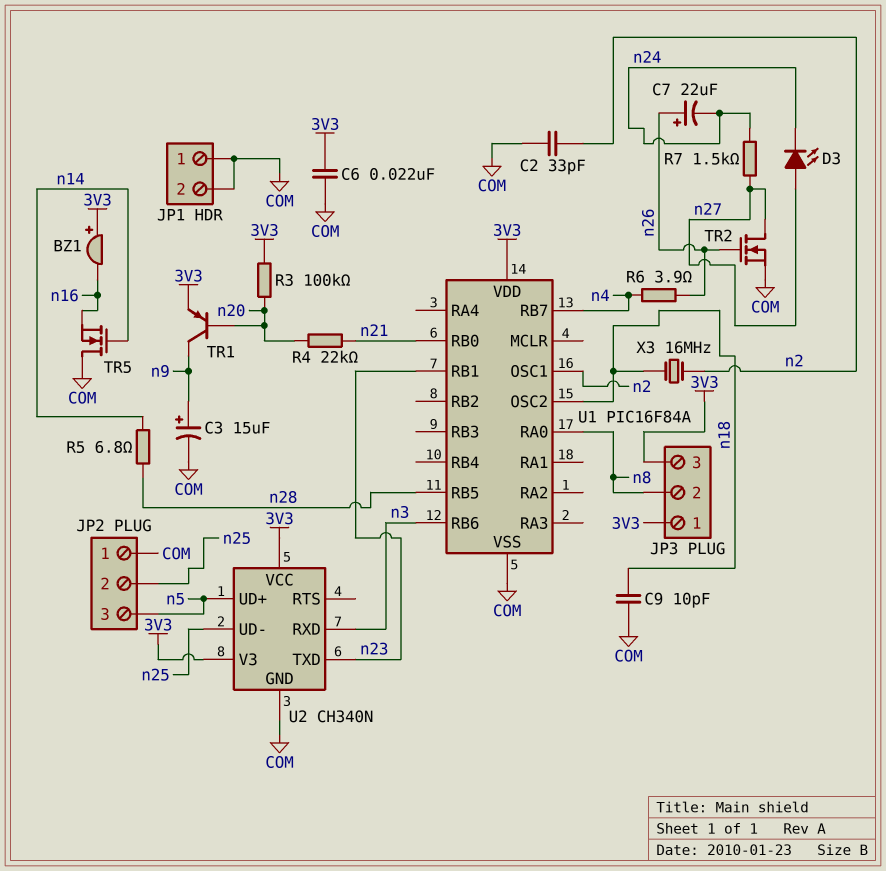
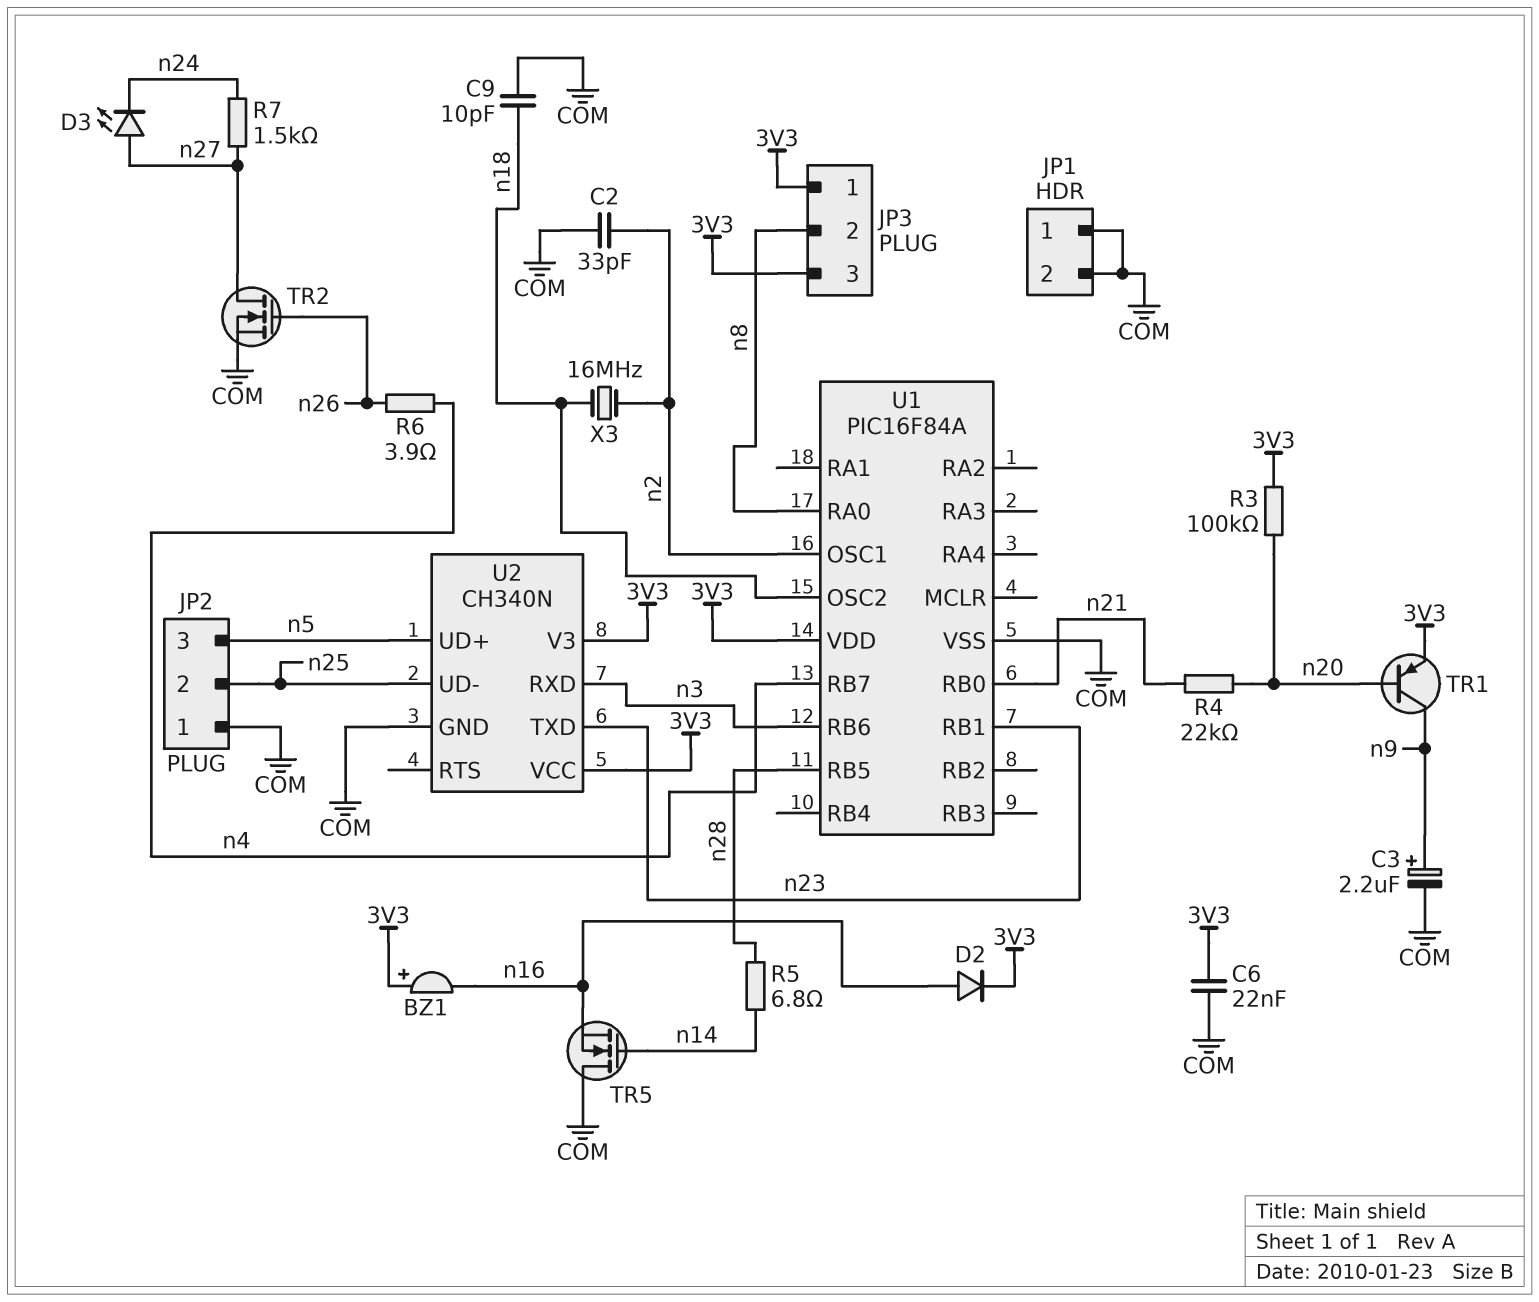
C3: 15uF (plus n9, minus COM) -> 2.2uF (plus n9, minus COM)
C7: 22uF (plus n26, minus n24) -> none
D2: none -> diode (A n16, K 3V3)

